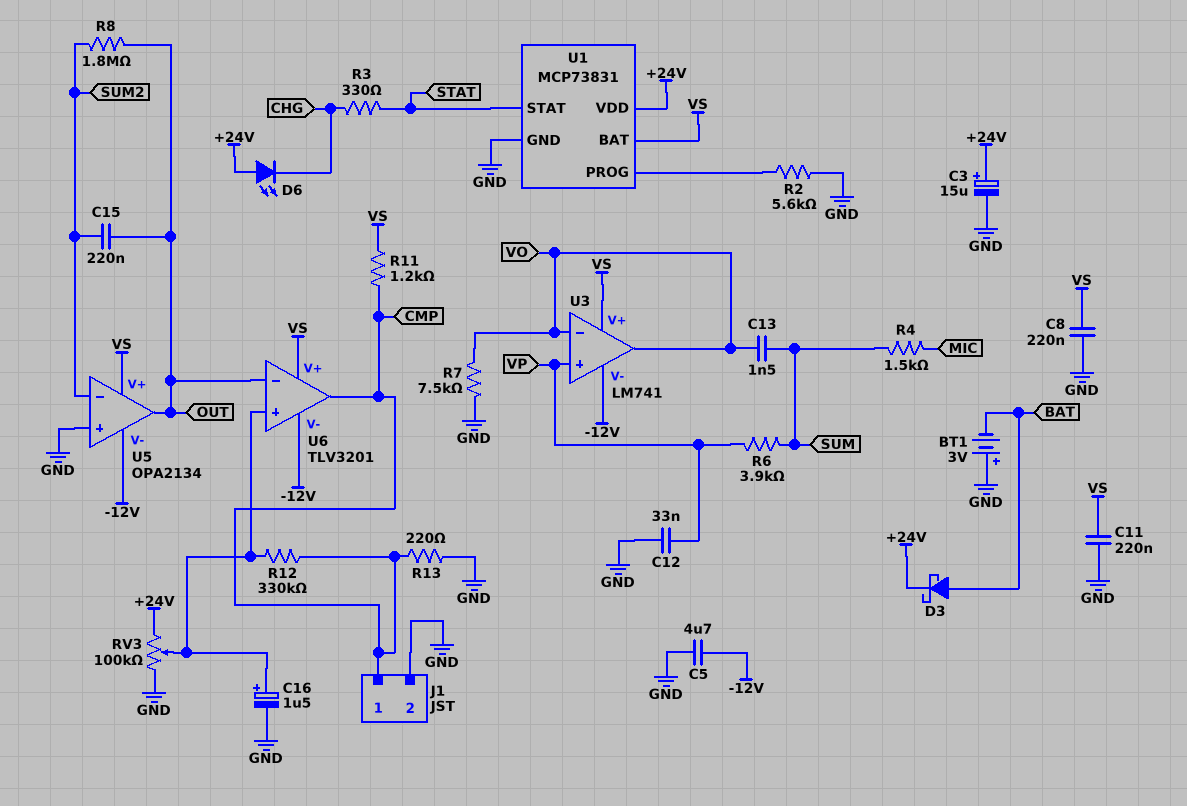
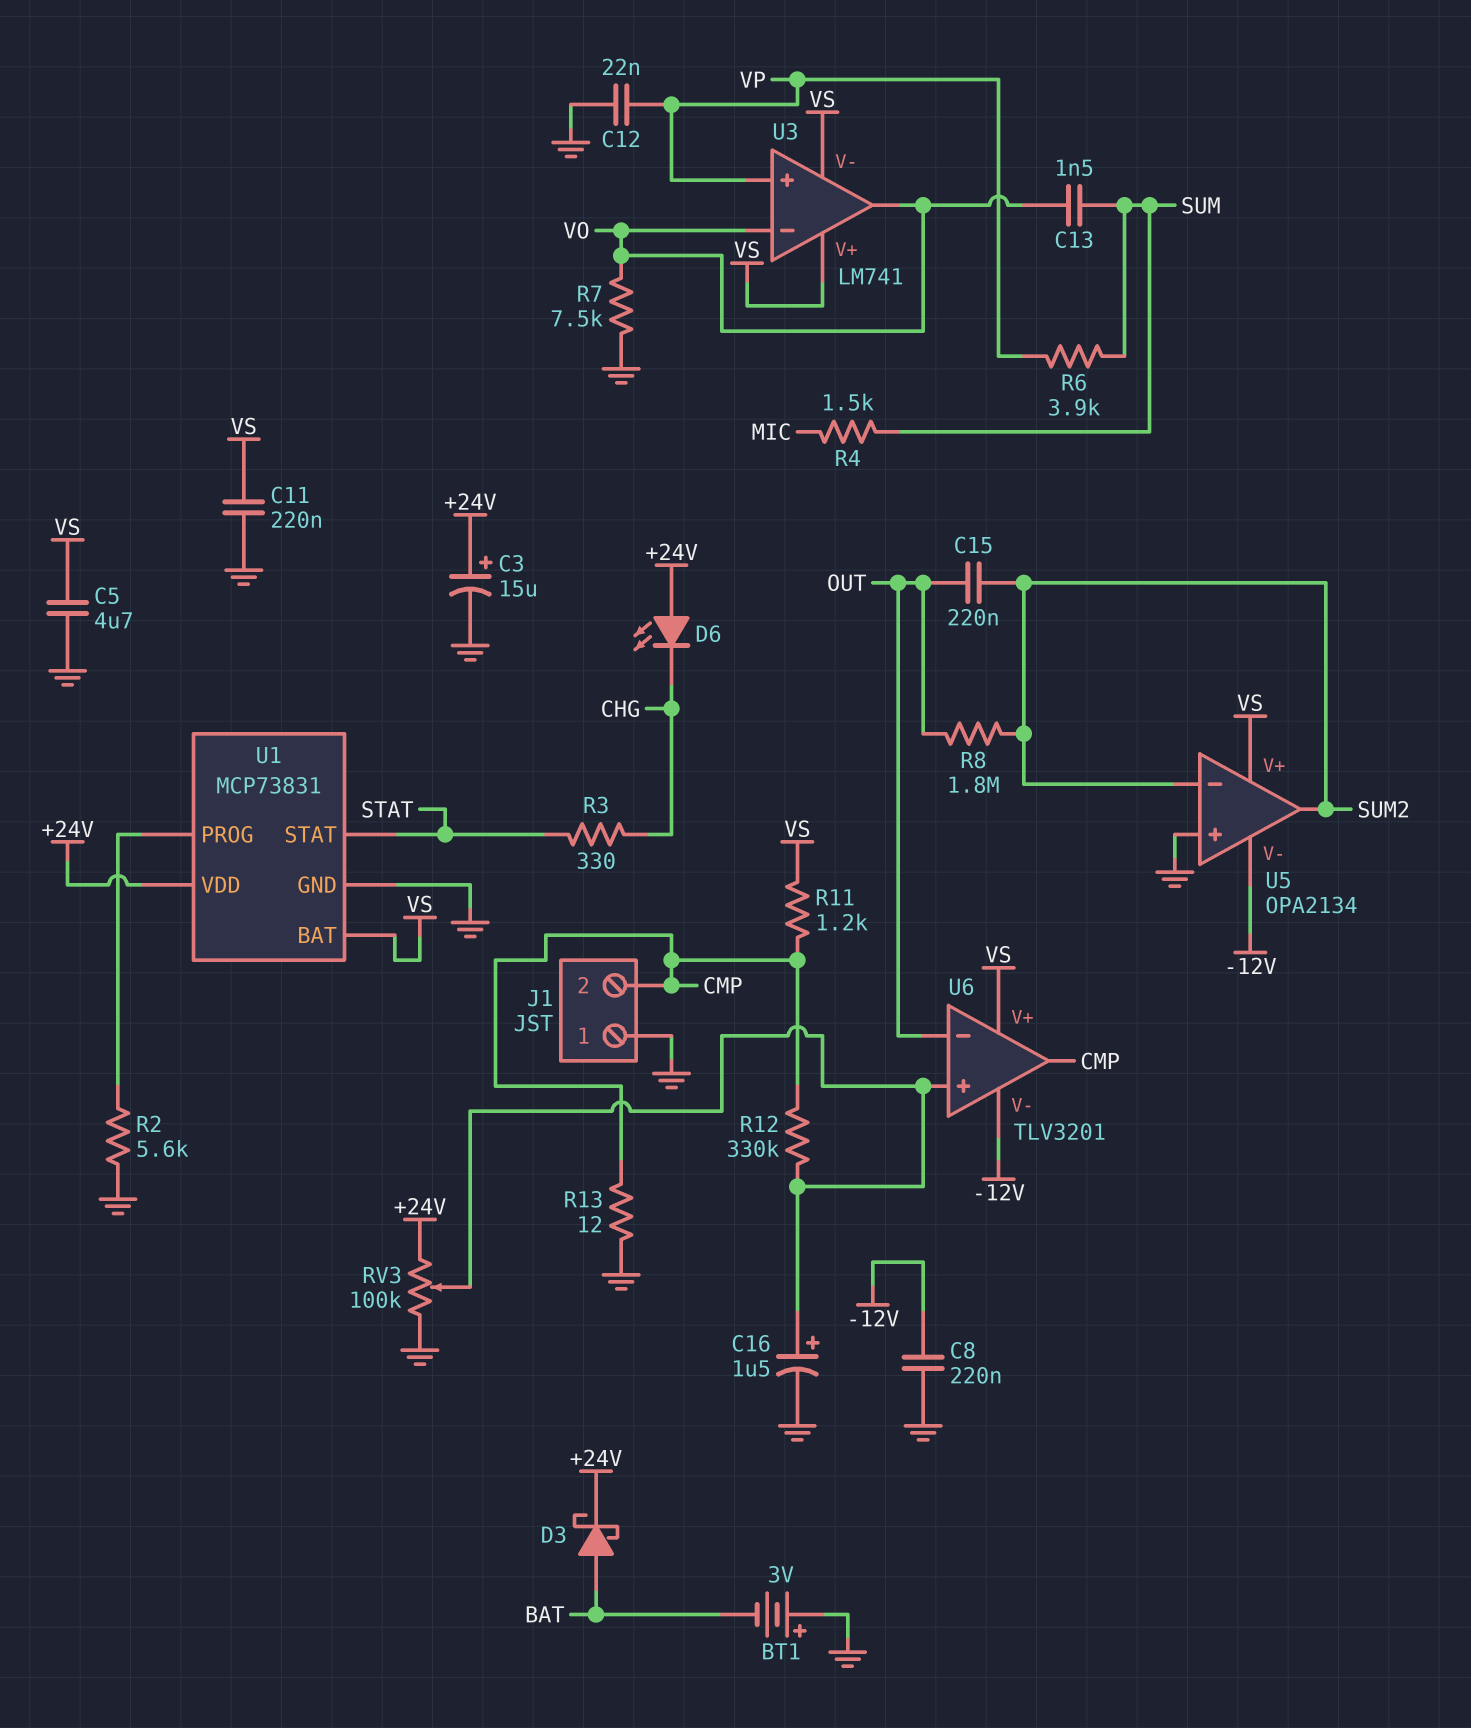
C5: 4.7uF (-12V, GND) -> 4.7uF (GND, VS)
C8: 220nF (GND, VS) -> 220nF (-12V, GND)
C12: 33nF (GND, VP) -> 22nF (GND, VP)
J1 pin 1: CMP -> GND
J1 pin 2: GND -> CMP
R13: 220 (CMP, GND) -> 12 (CMP, GND)
U3 pin V-: -12V -> VS
U5 pin out: OUT -> SUM2

